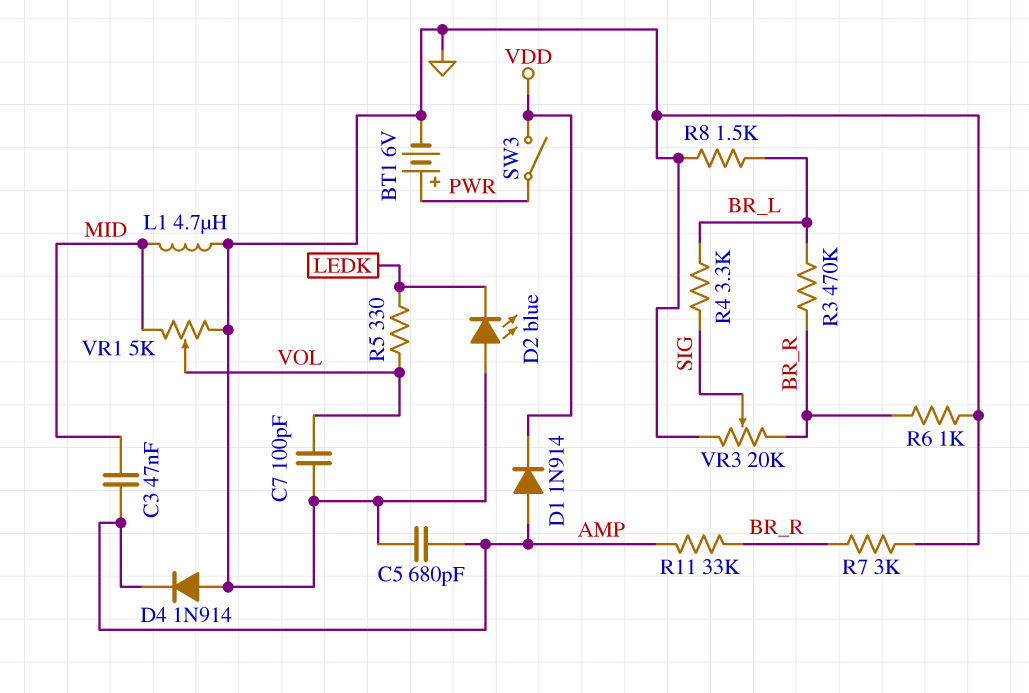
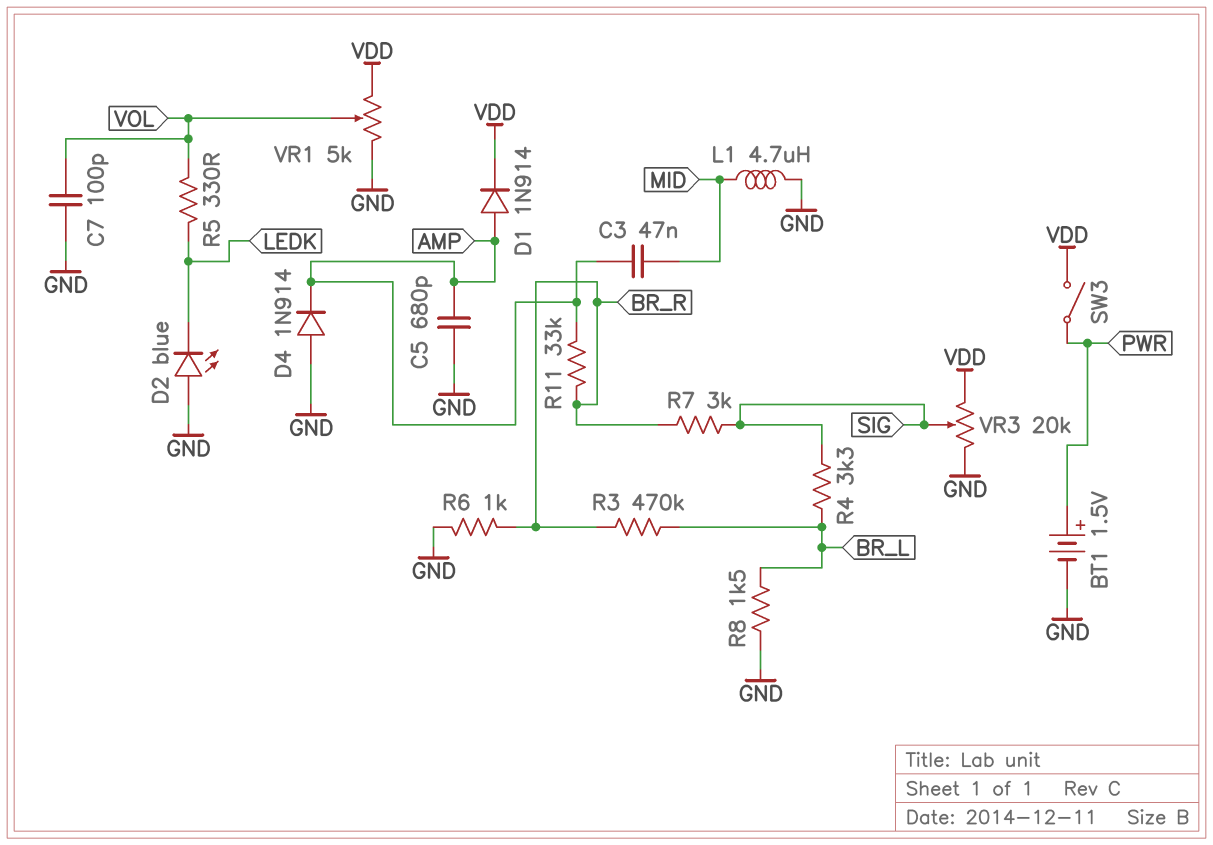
BT1: 6V (plus PWR, minus GND) -> 1.5V (plus PWR, minus GND)
R7: 3k (BR_R, GND) -> 3k (BR_R, SIG)
VR1: 5k (GND, MID, wiper VOL) -> 5k (GND, VDD, wiper VOL)
VR3: 20k (BR_R, GND, wiper SIG) -> 20k (GND, VDD, wiper SIG)

